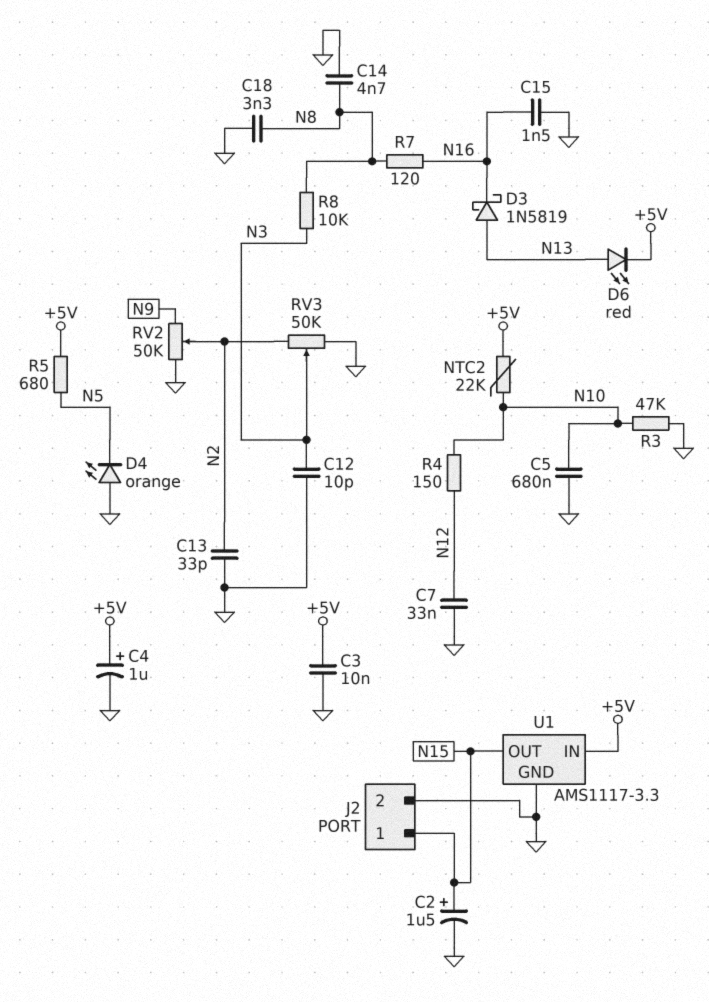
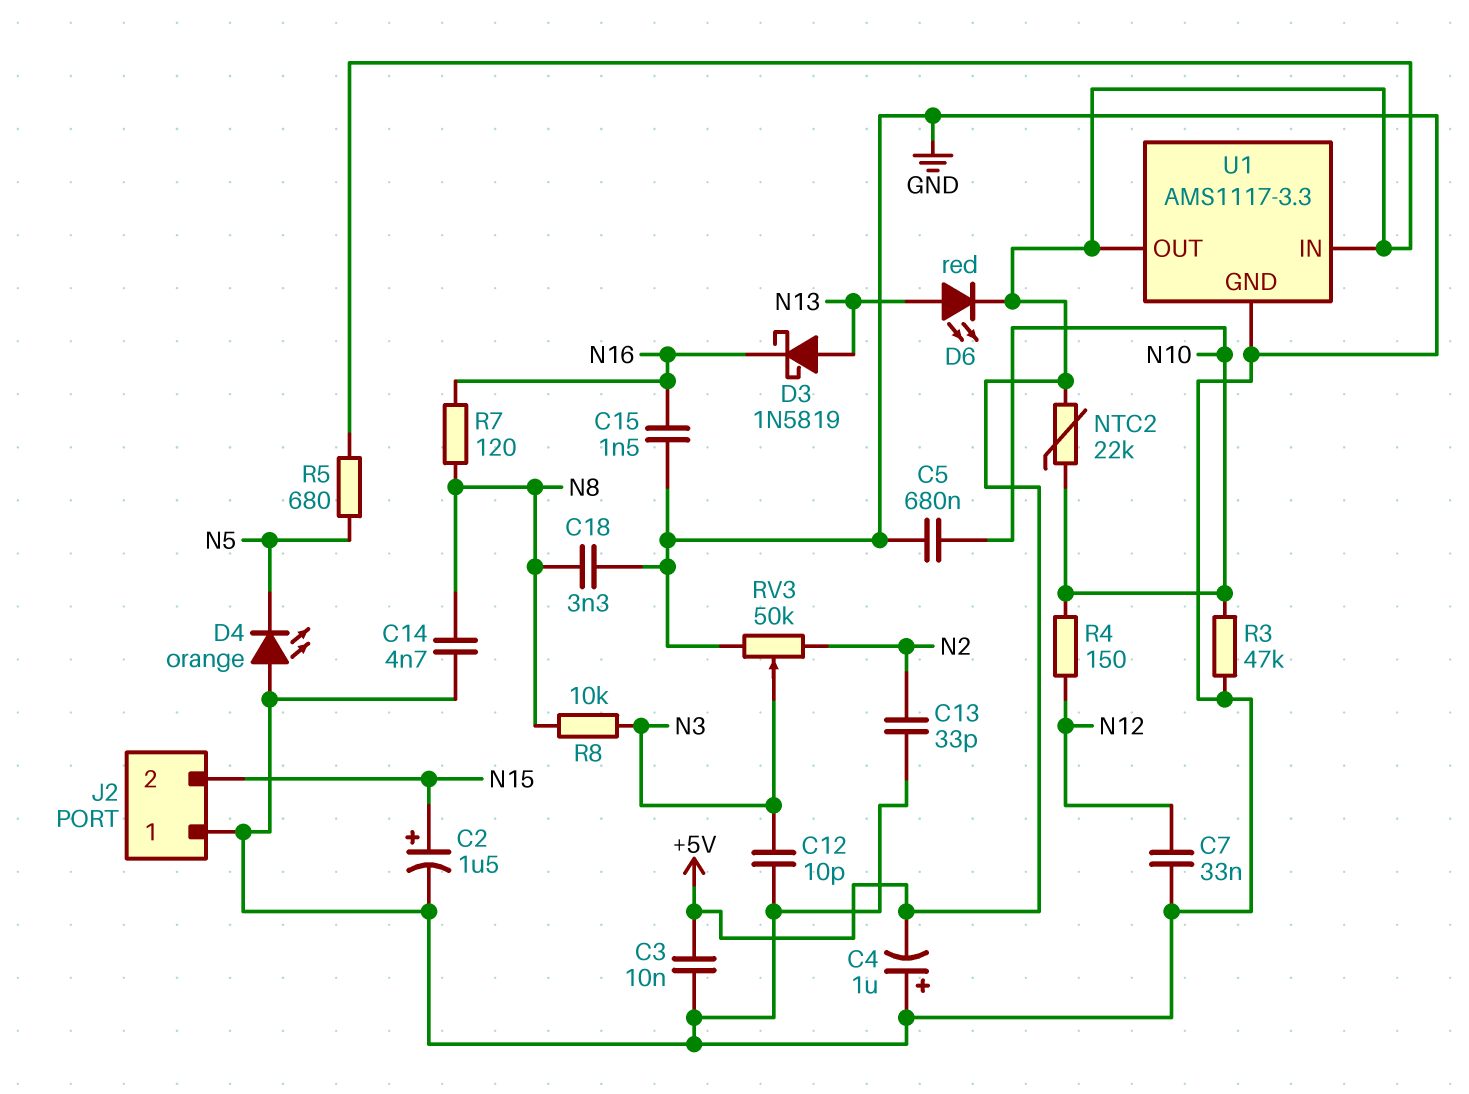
C4: 1uF (plus +5V, minus GND) -> 1uF (plus GND, minus +5V)
J2 pin 1: N15 -> GND
J2 pin 2: GND -> N15
RV2: 50k (GND, N9, wiper N2) -> none
U1 pin OUT: N15 -> +5V

